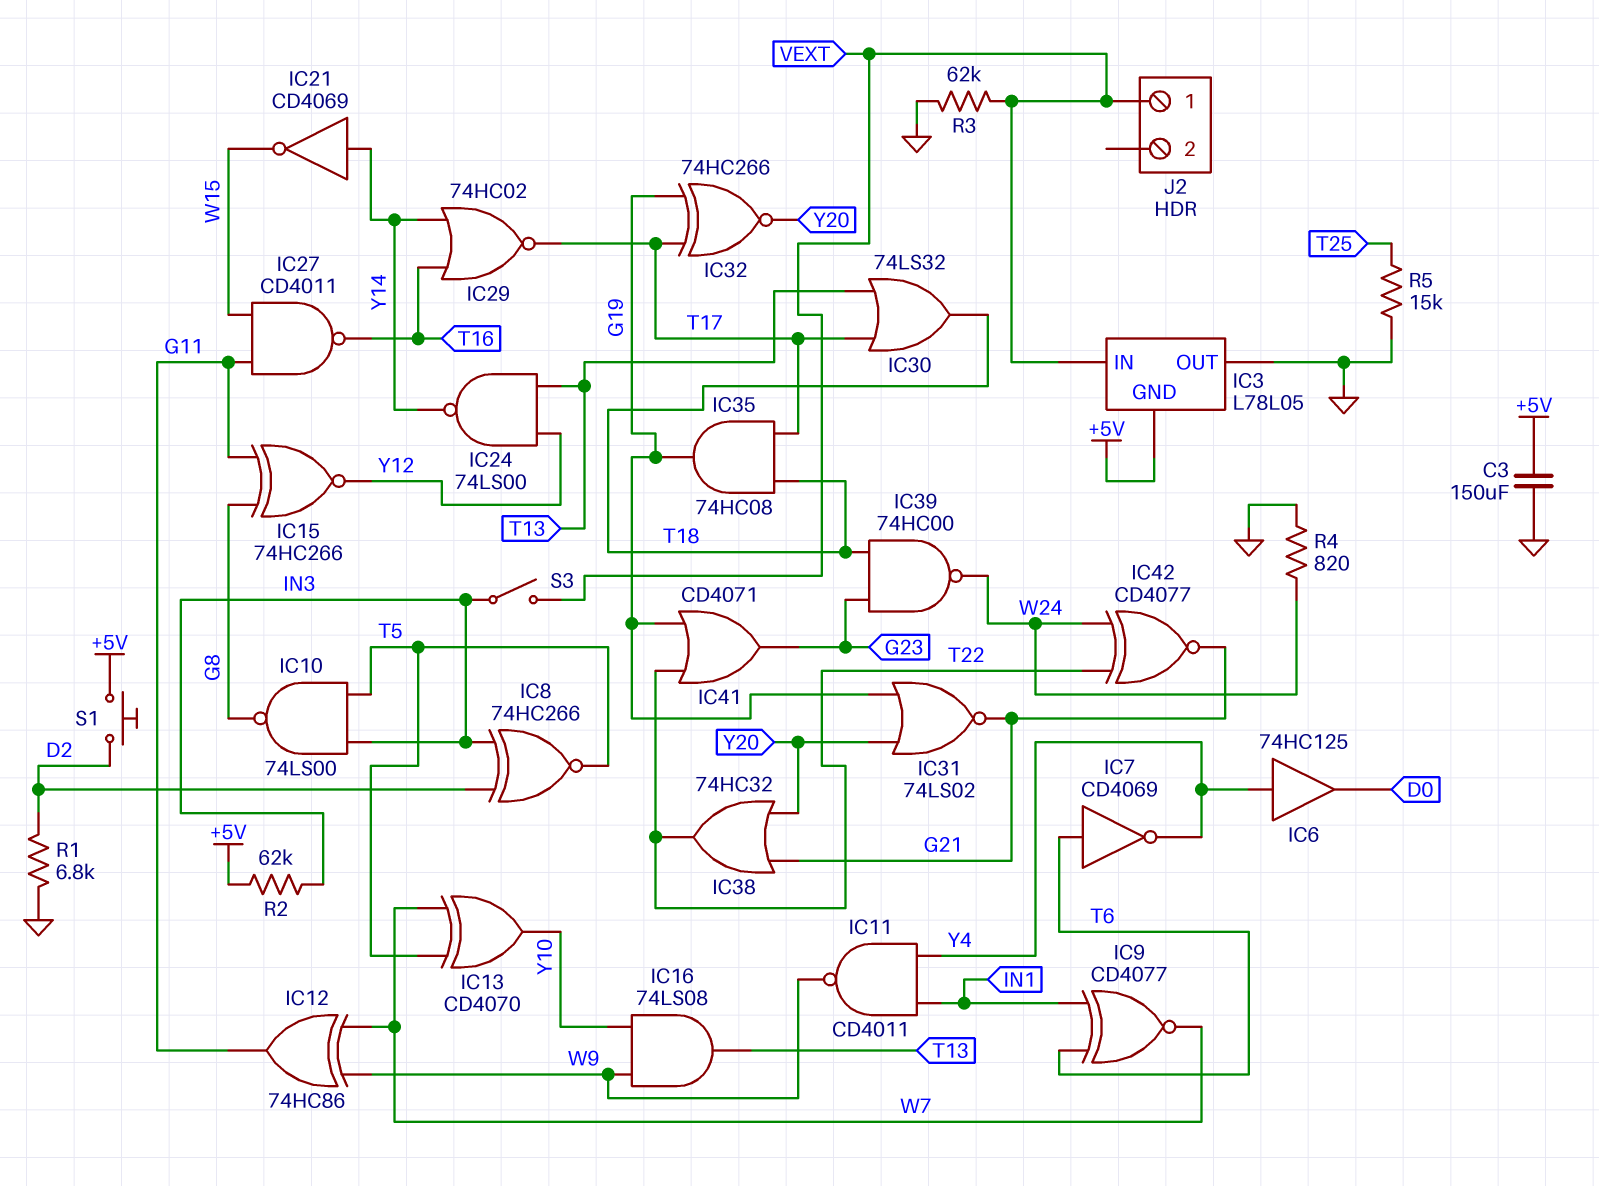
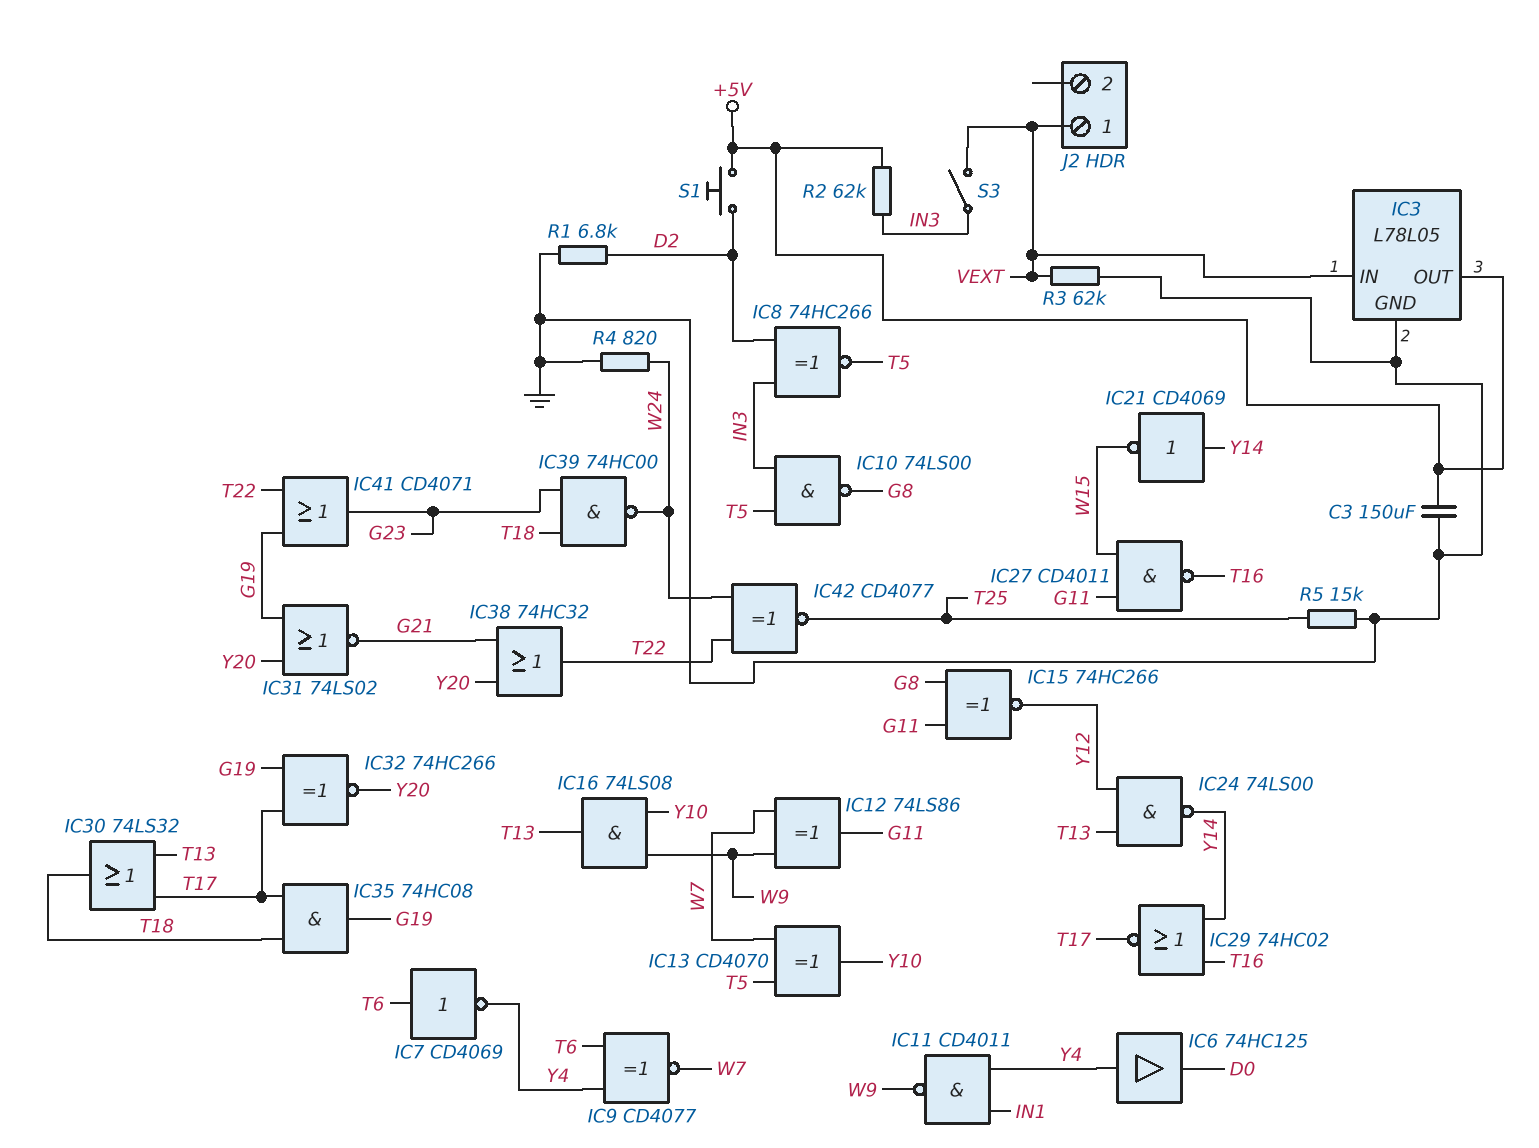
IC3 pin GND: +5V -> GND
IC3 pin OUT: GND -> +5V
IC9: XNOR CD4077 (in IN1, in T6, out W7) -> XNOR CD4077 (in T6, in Y4, out W7)
IC12: XOR 74HC86 (in W7, in W9, out G11) -> XOR 74LS86 (in W7, in W9, out G11)
IC42: XNOR CD4077 (in T22, in W24, out G21) -> XNOR CD4077 (in T22, in W24, out T25)

